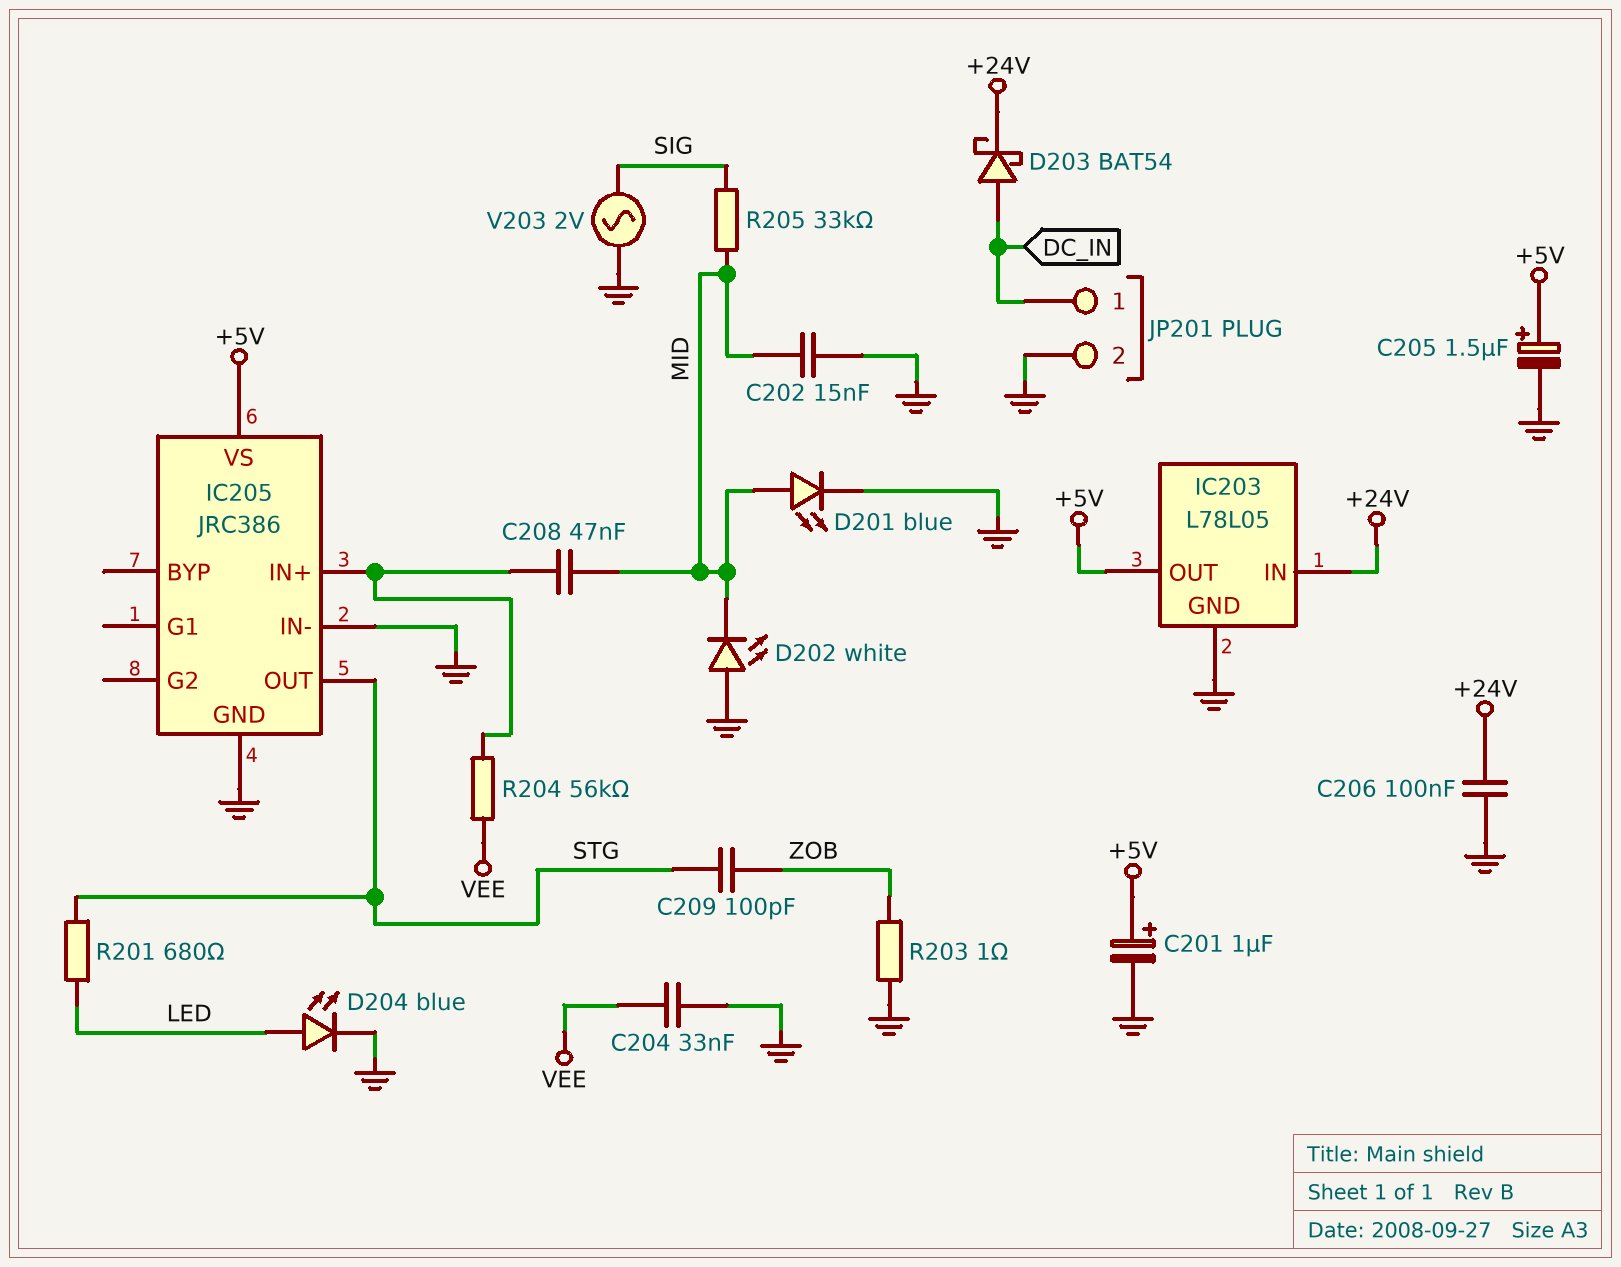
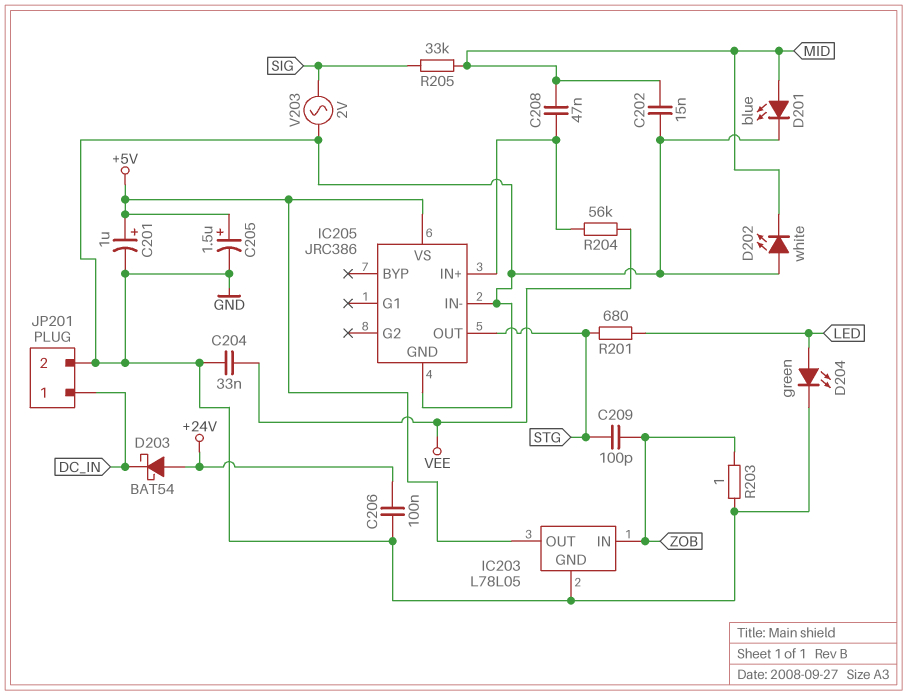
D203: schottky BAT54 (A DC_IN, K +24V) -> schottky BAT54 (A +24V, K DC_IN)
D204: LED blue (A LED, K GND) -> LED green (A LED, K GND)
IC203 pin IN: +24V -> ZOB

